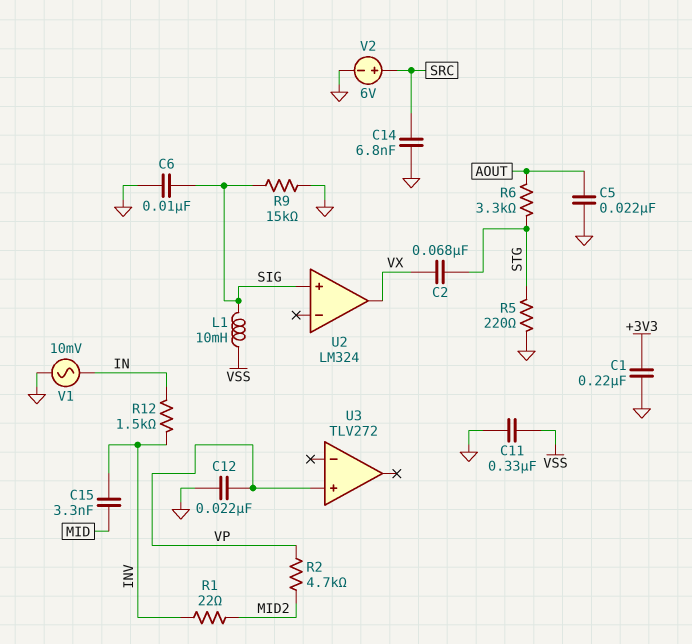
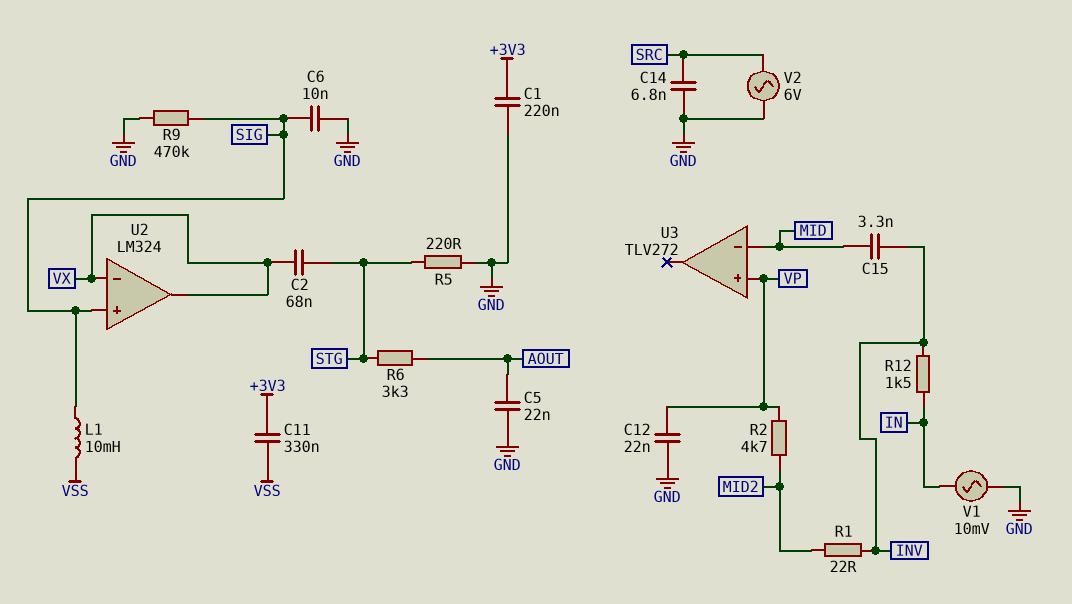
C11: 330nF (GND, VSS) -> 330nF (+3V3, VSS)
R9: 15k (GND, SIG) -> 470k (GND, SIG)
U2 pin in-: none -> VX
U3 pin in-: none -> MID
V2: 6V (plus SRC, minus GND) -> AC 6V (GND, SRC)

